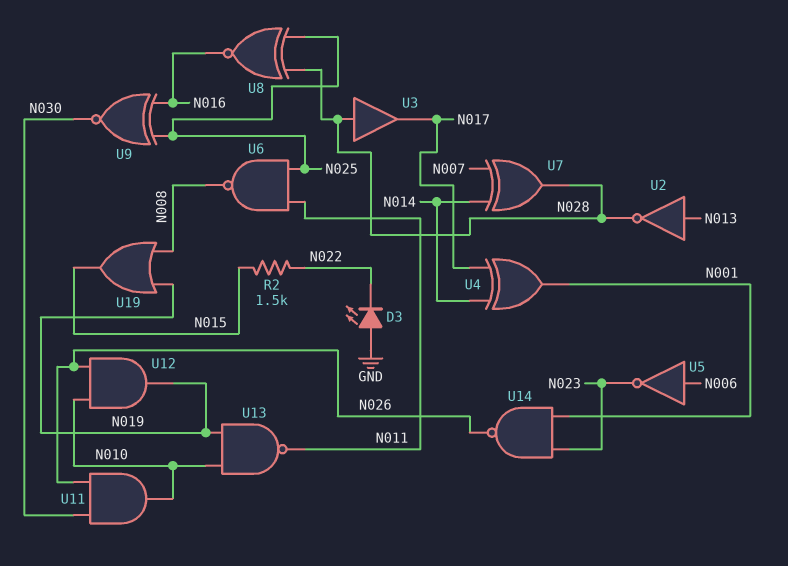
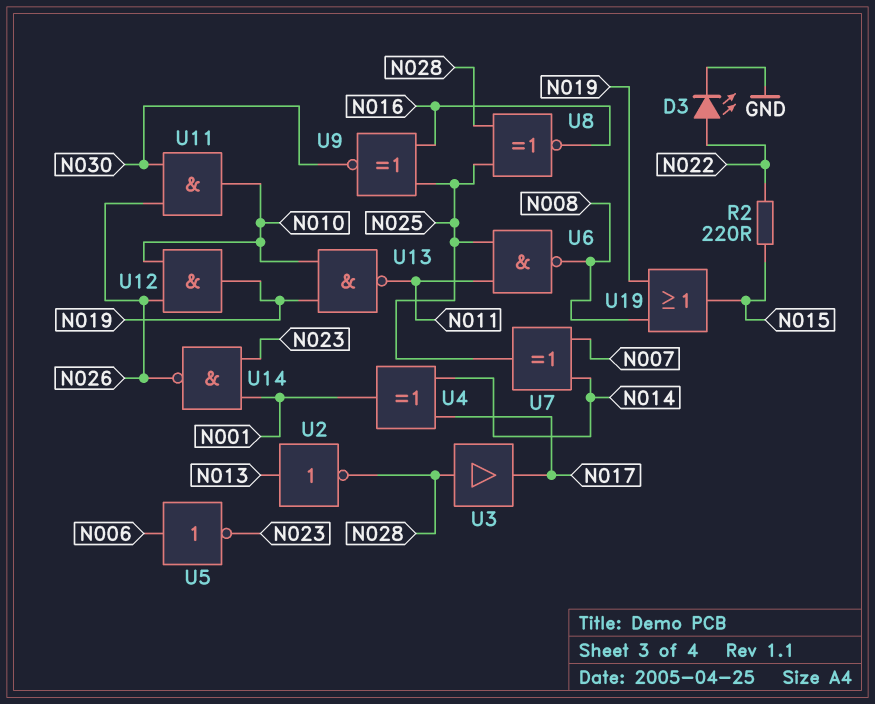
D3: LED (A GND, K N022) -> LED (A N022, K GND)
R2: 1.5k (N015, N022) -> 220 (N015, N022)
U7: XOR (in N007, in N014, out N028) -> XOR (in N007, in N014, out N025)

